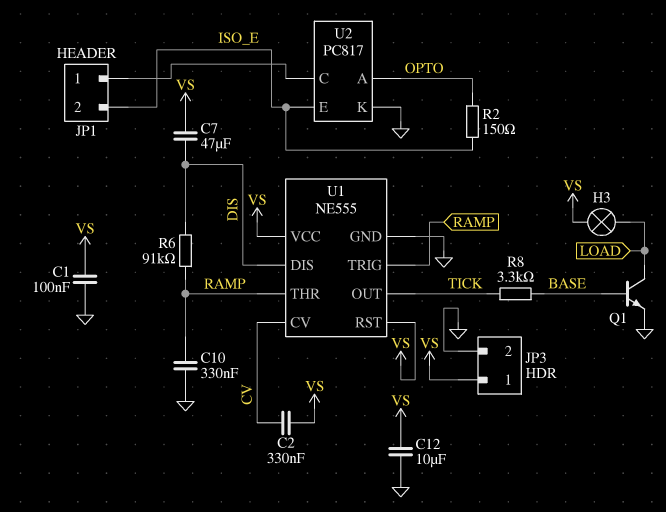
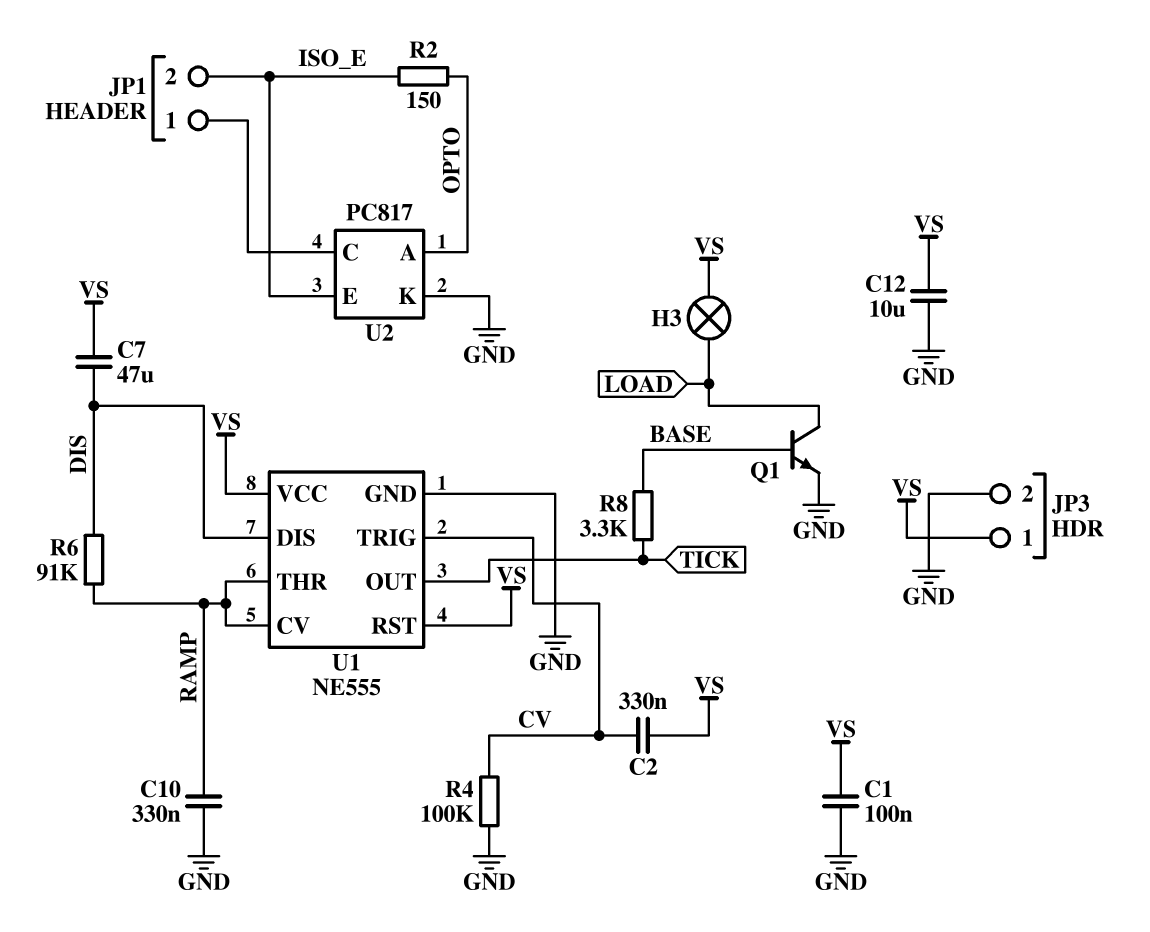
R4: none -> 100k (CV, GND)
U1 pin CV: CV -> RAMP
U1 pin TRIG: RAMP -> CV

